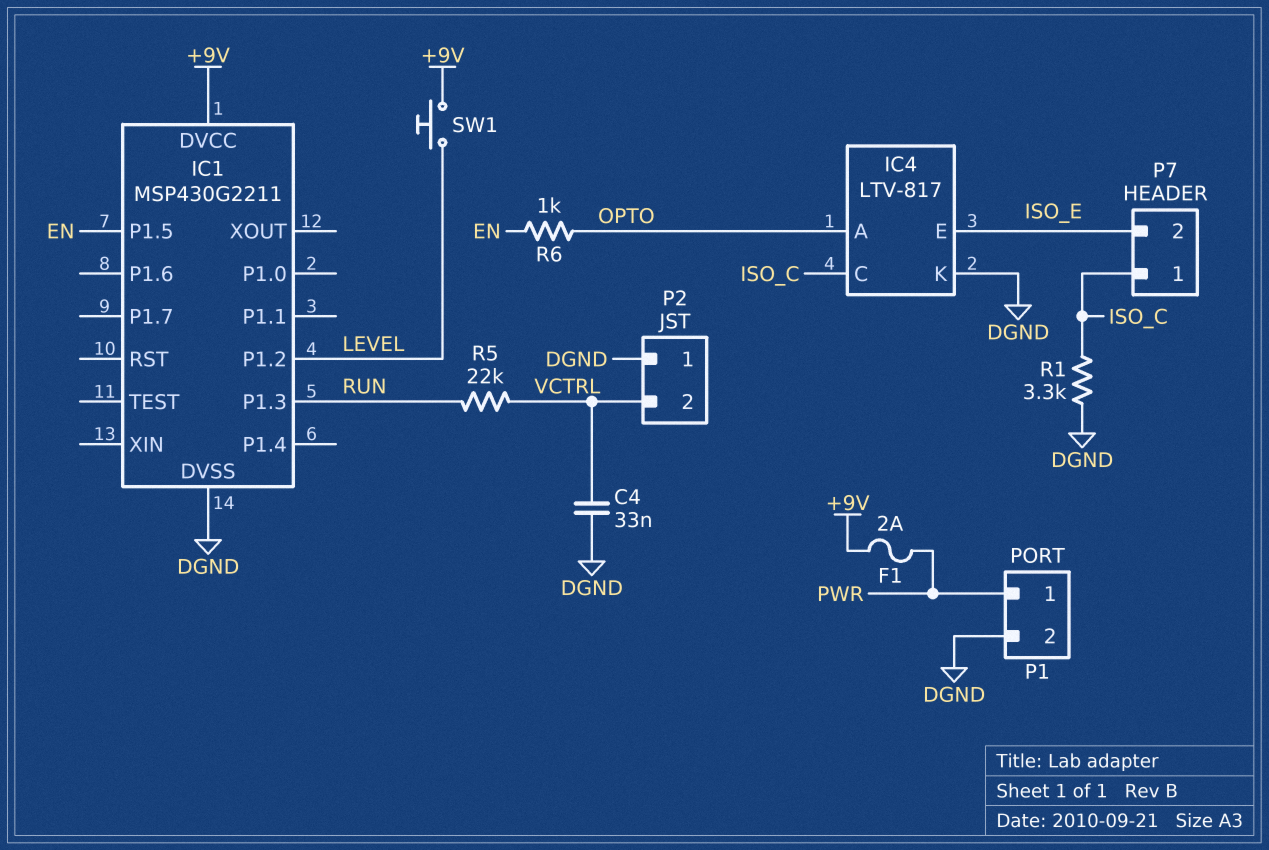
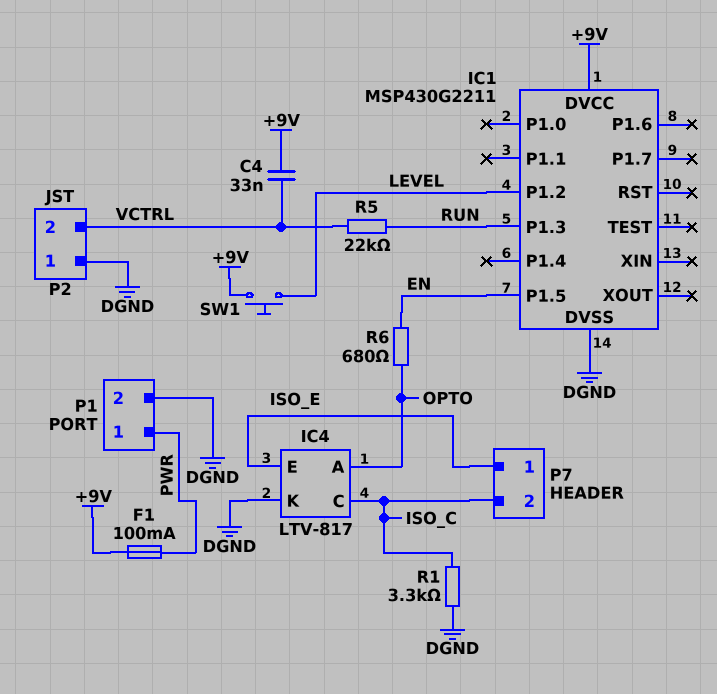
C4: 33nF (DGND, VCTRL) -> 33nF (+9V, VCTRL)
F1: 2A (+9V, PWR) -> 100mA (+9V, PWR)
P7 pin 1: ISO_C -> ISO_E
P7 pin 2: ISO_E -> ISO_C
R6: 1k (EN, OPTO) -> 680 (EN, OPTO)

